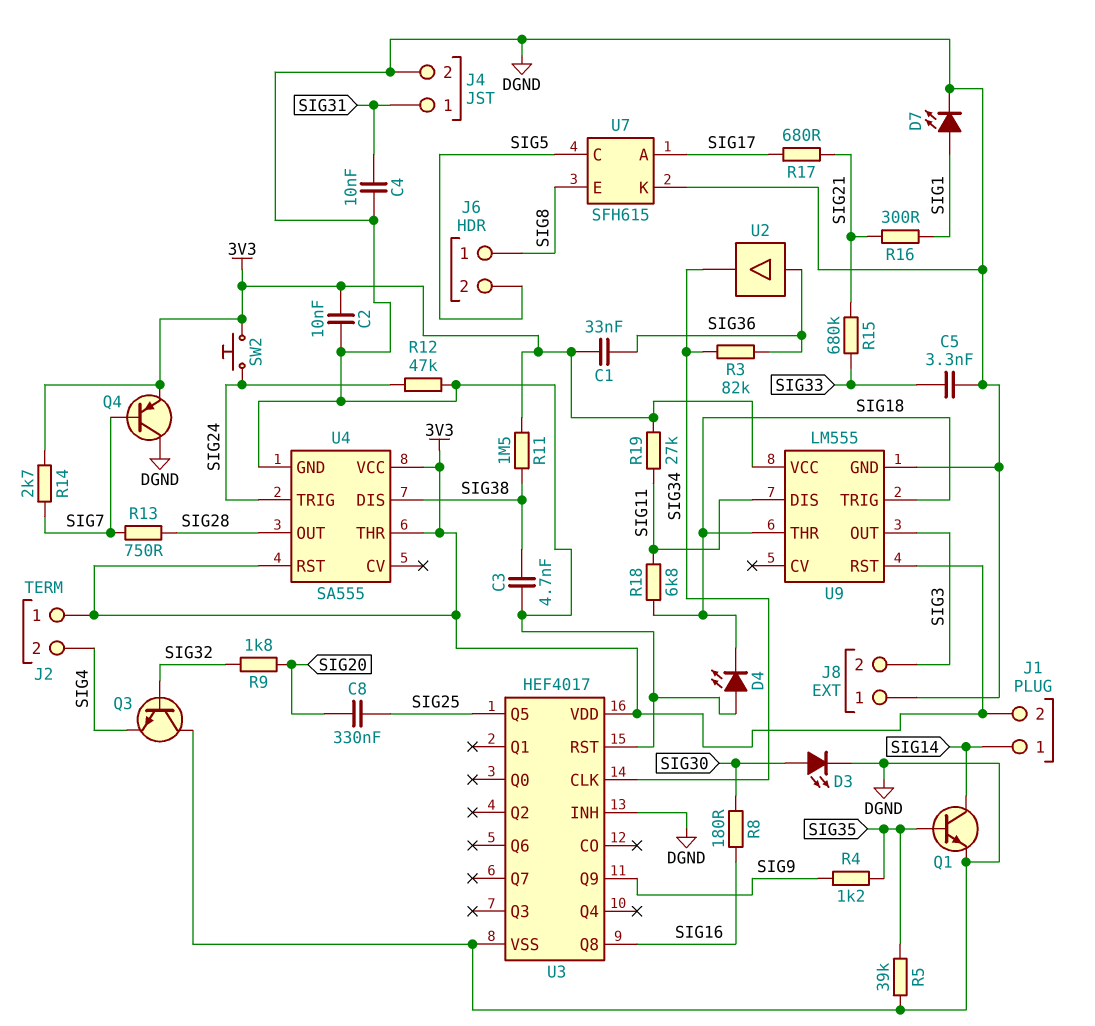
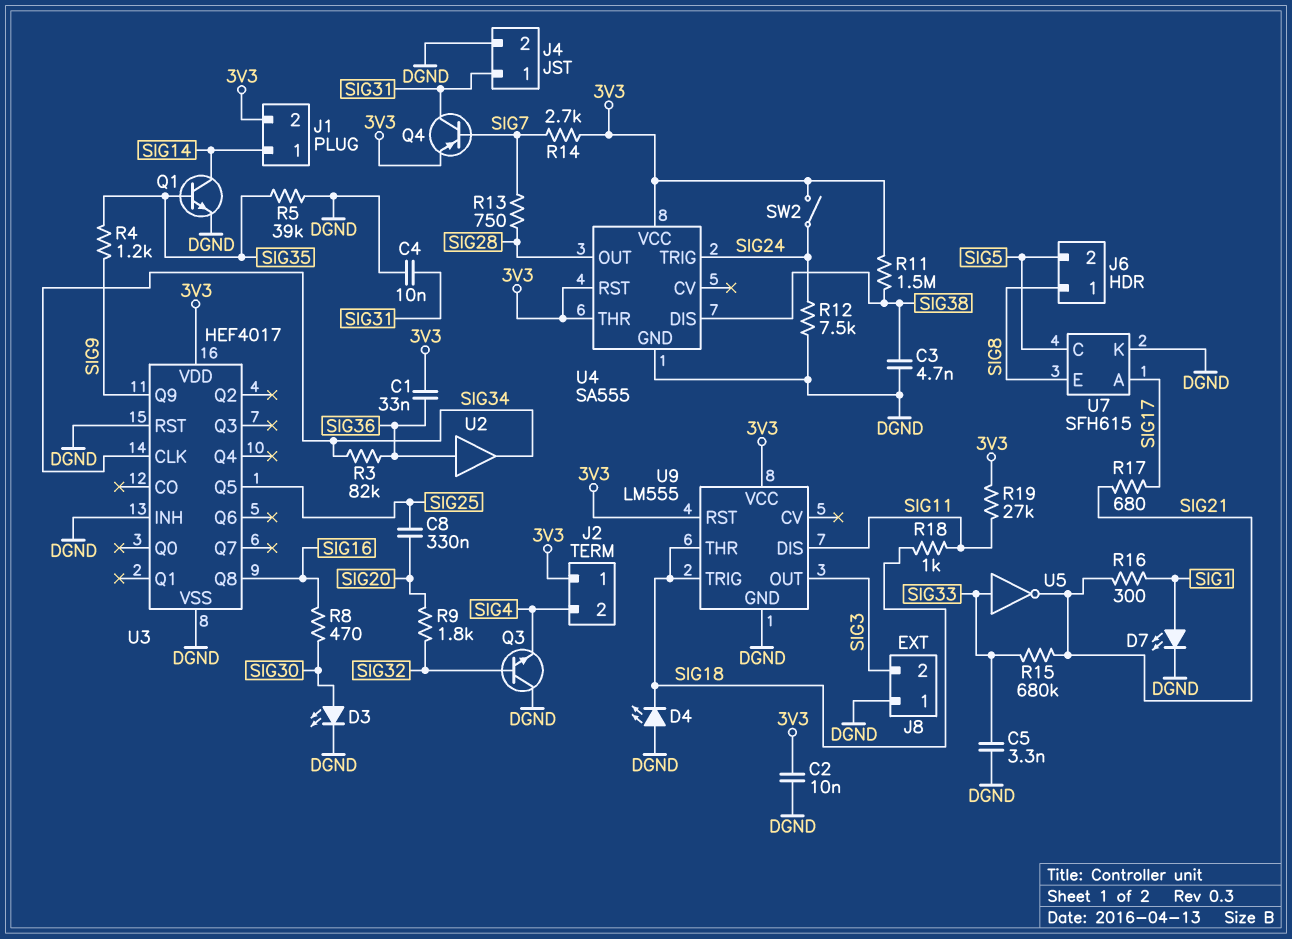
Q4: PNP (B SIG7, C DGND, E 3V3) -> PNP (B SIG7, C SIG31, E 3V3)
R8: 180 (SIG16, SIG30) -> 470 (SIG16, SIG30)
R12: 47k (DGND, SIG24) -> 7.5k (DGND, SIG24)
R18: 6.8k (SIG11, SIG18) -> 1k (SIG11, SIG18)
SW2: button (3V3, SIG24) -> switch (3V3, SIG24)
U5: none -> NOT (in SIG33, out SIG21)

